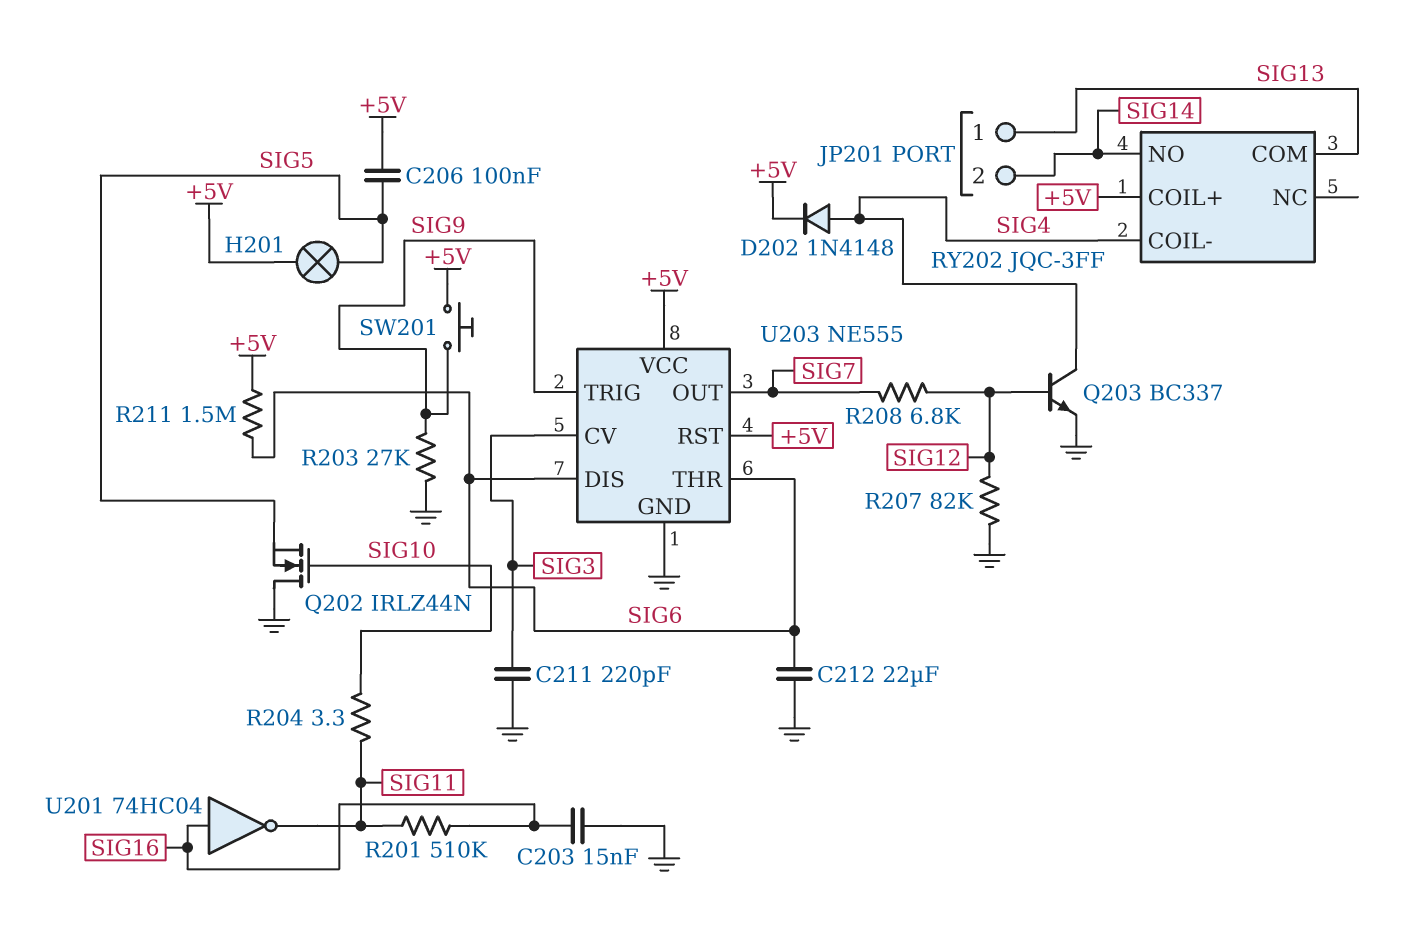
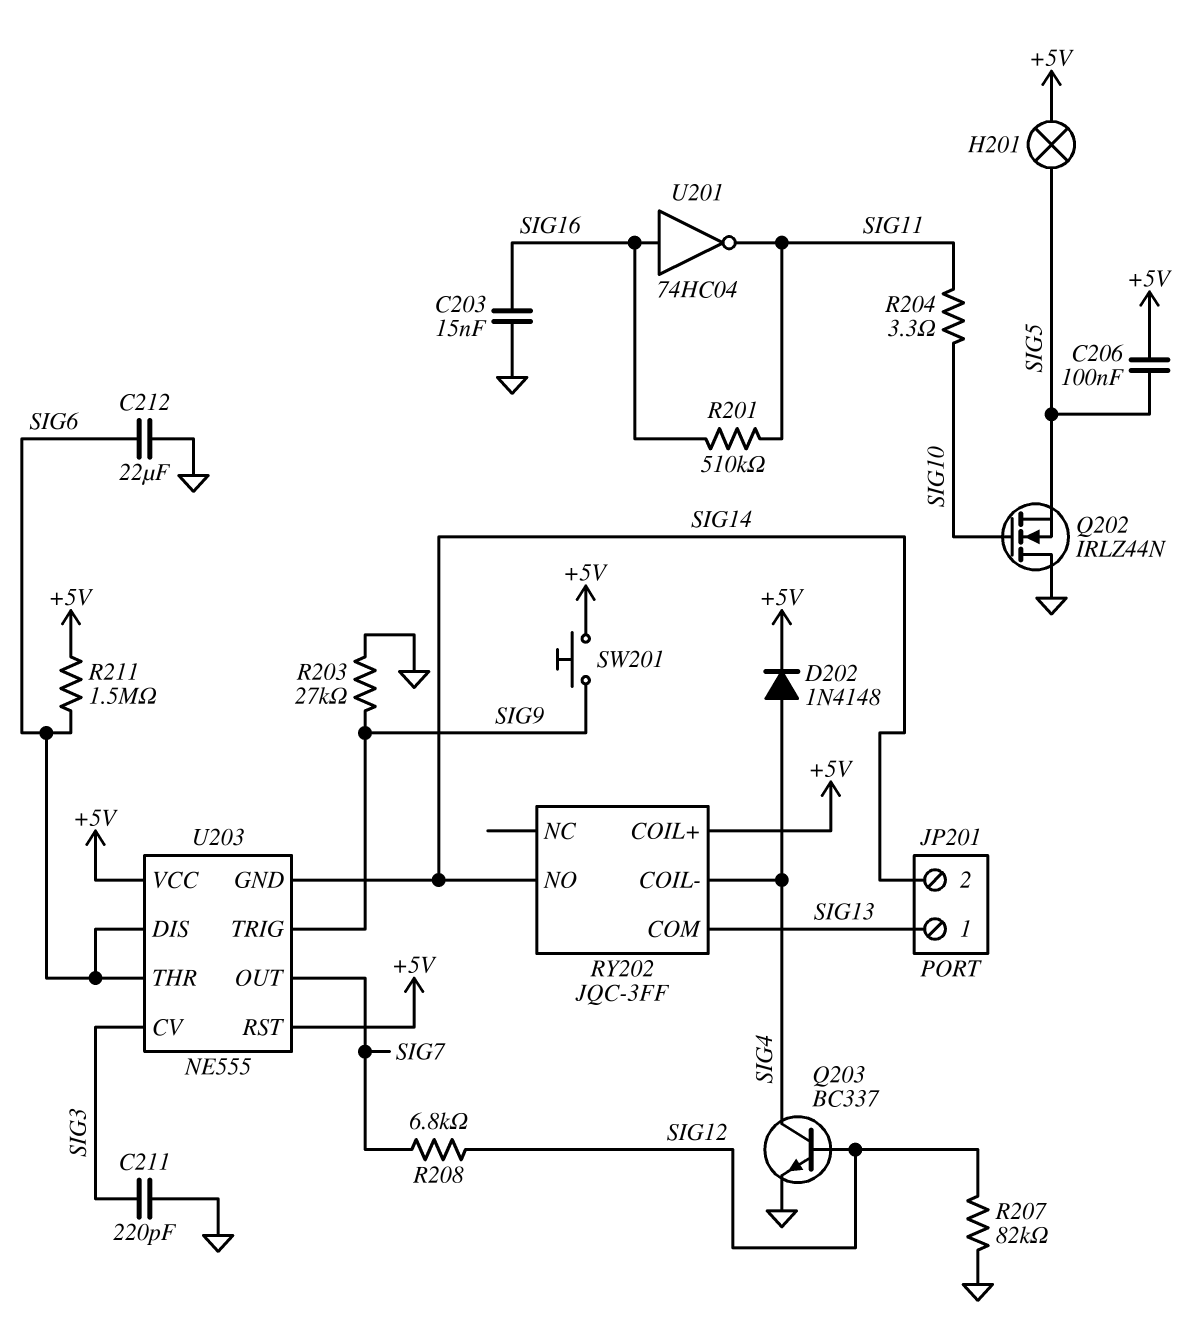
U203 pin GND: GND -> SIG14

